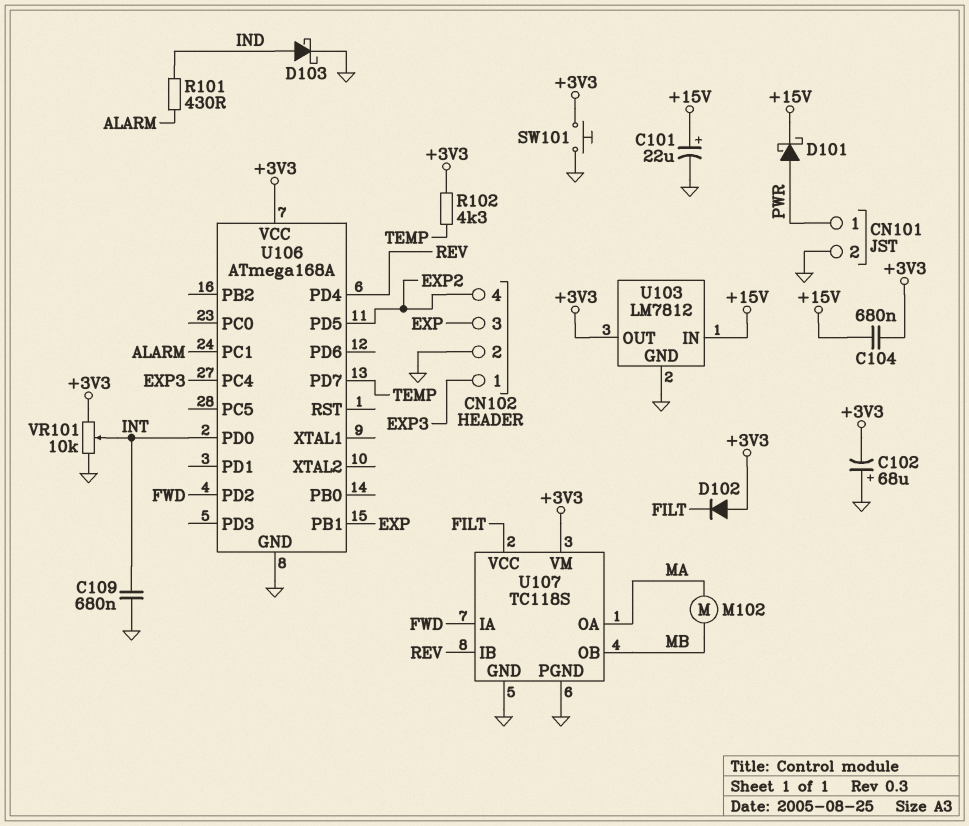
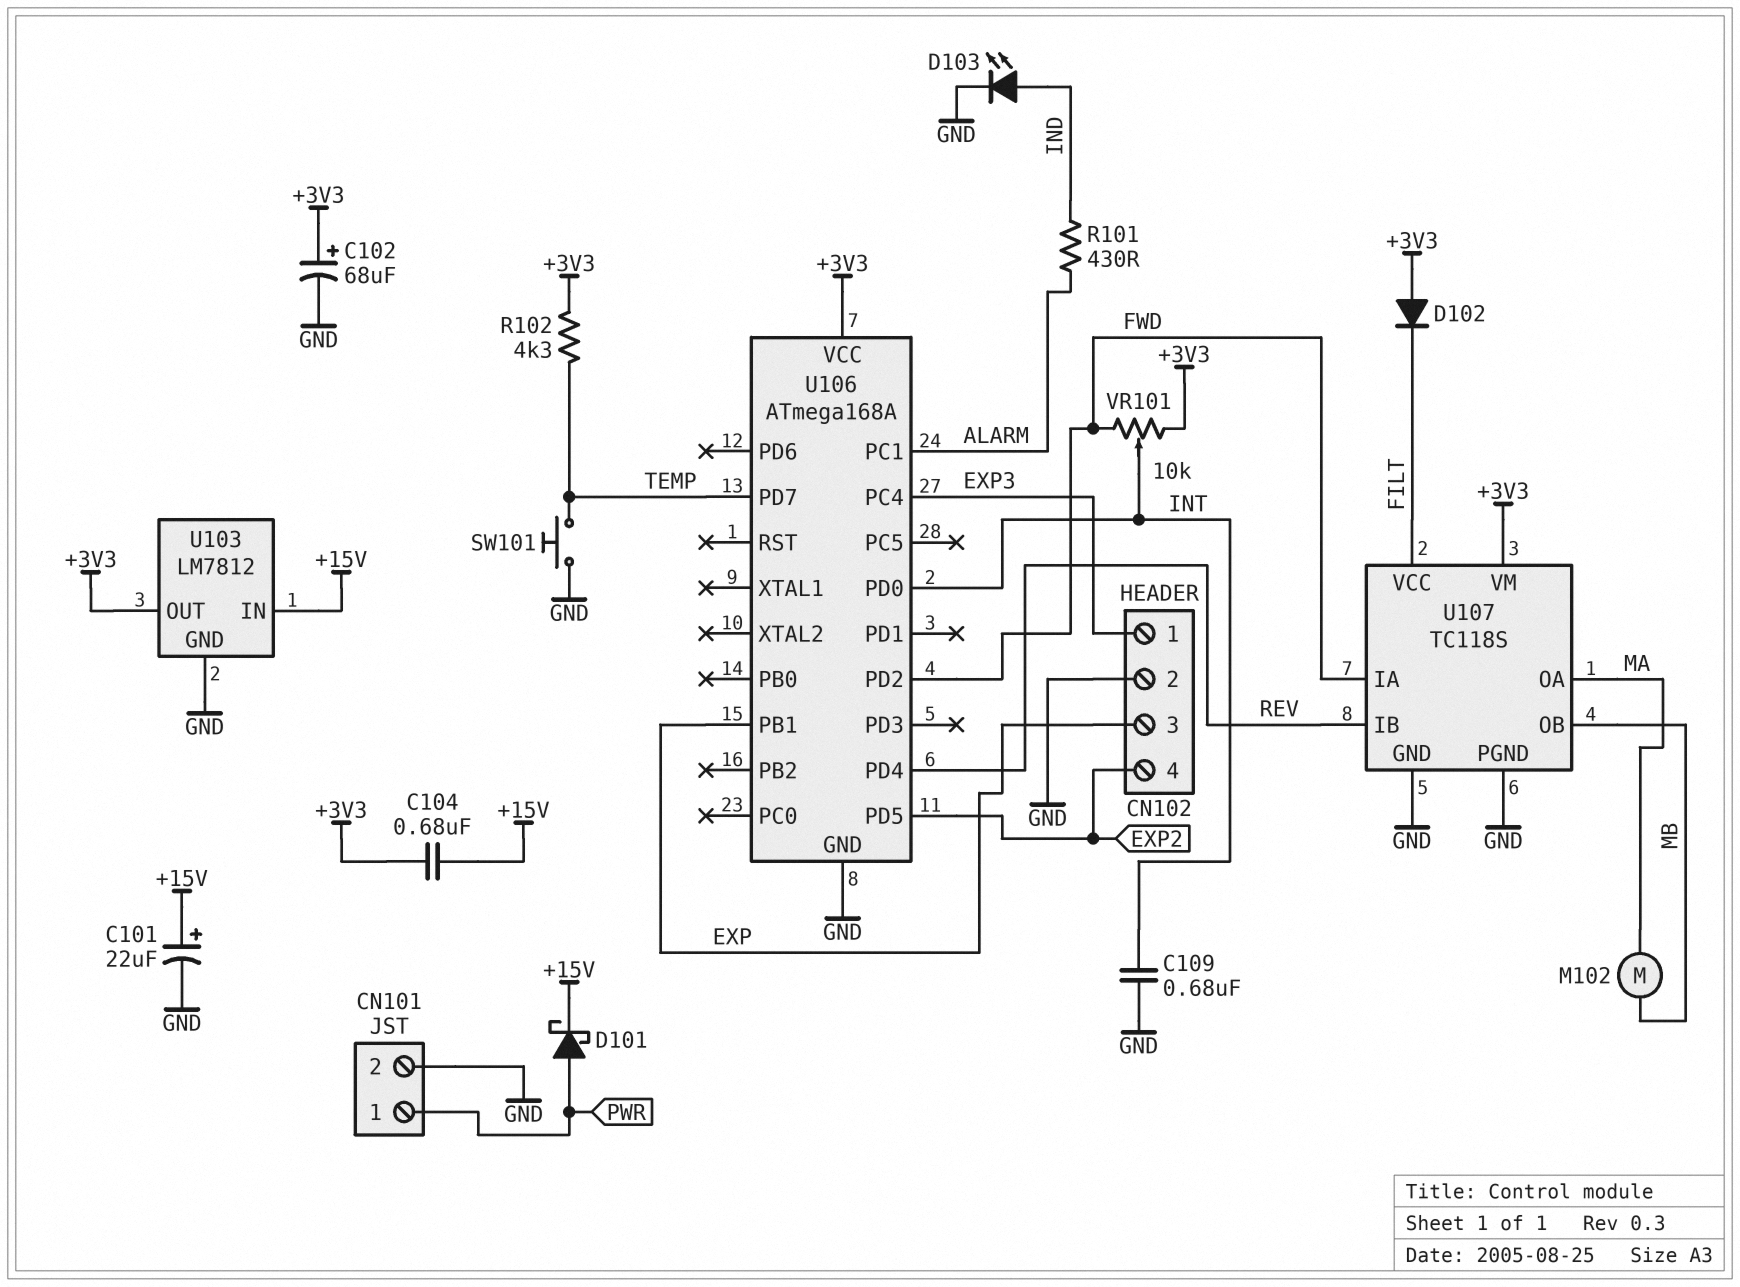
C102: 68uF (plus GND, minus +3V3) -> 68uF (plus +3V3, minus GND)
D103: schottky (A IND, K GND) -> LED (A IND, K GND)
SW101: button (+3V3, GND) -> button (GND, TEMP)
VR101: 10k (+3V3, GND, wiper INT) -> 10k (+3V3, FWD, wiper INT)

